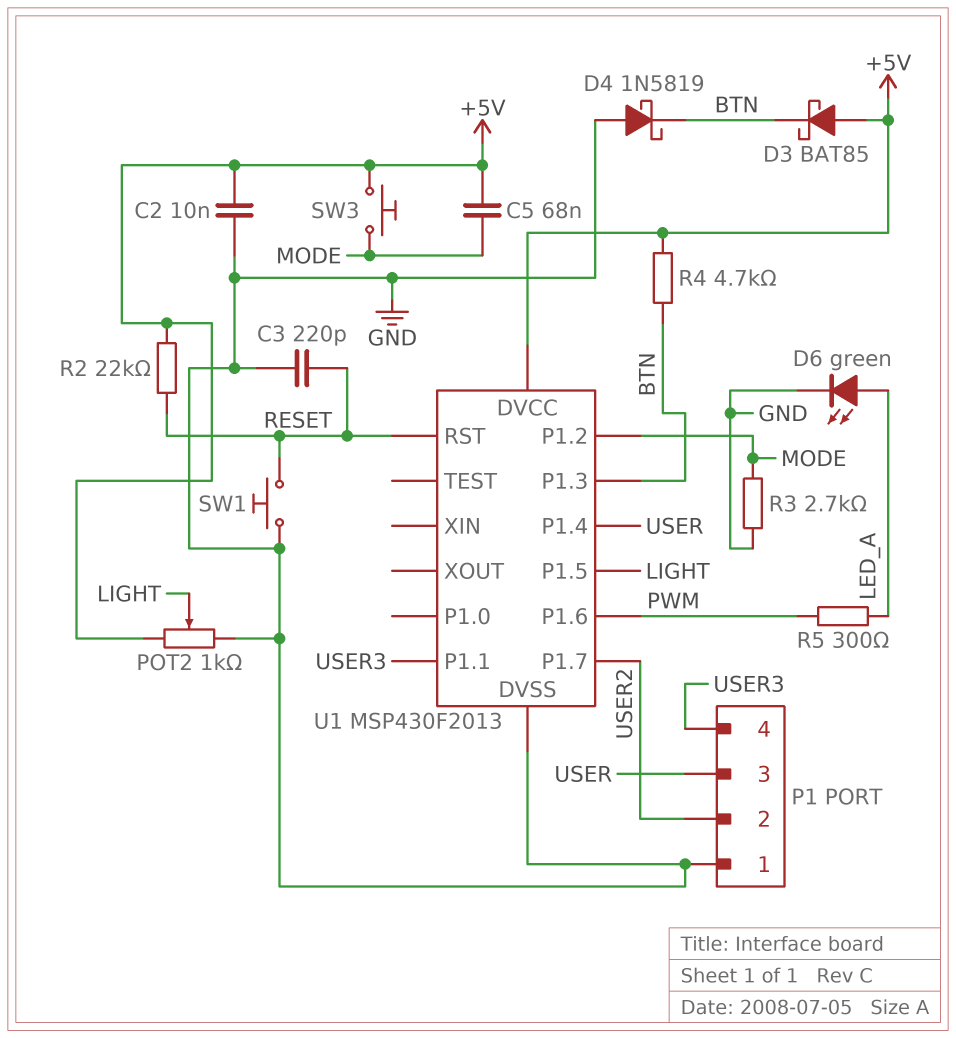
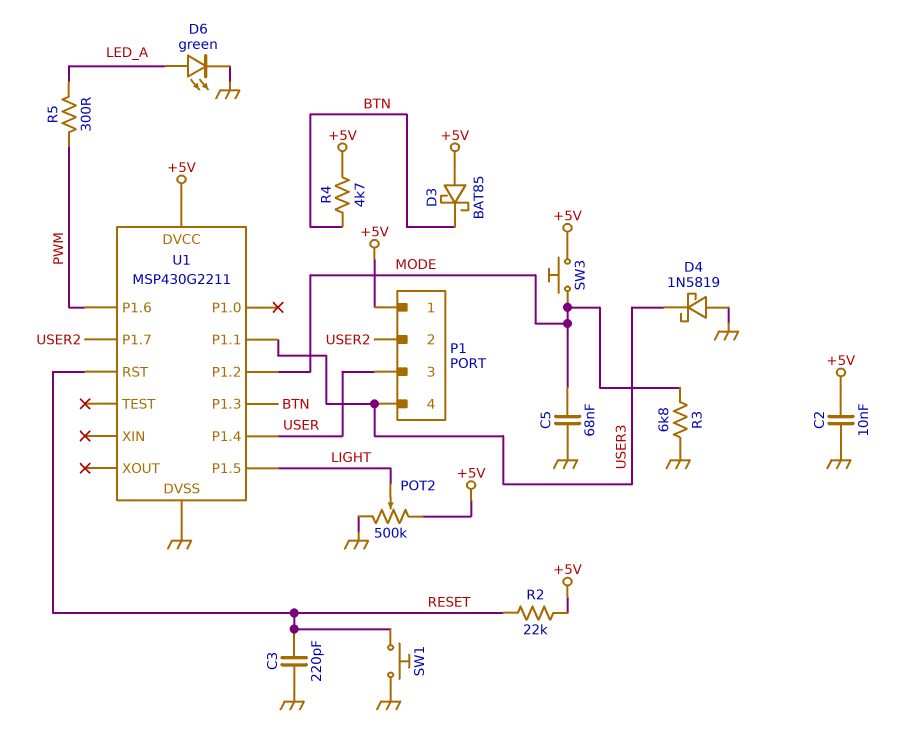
C5: 68nF (+5V, MODE) -> 68nF (GND, MODE)
D4: schottky 1N5819 (A GND, K BTN) -> schottky 1N5819 (A GND, K USER3)
P1 pin 1: GND -> +5V
POT2: 1k (+5V, GND, wiper LIGHT) -> 500k (+5V, GND, wiper LIGHT)
R3: 2.7k (GND, MODE) -> 6.8k (GND, MODE)
U1: MSP430F2013 -> MSP430G2211

